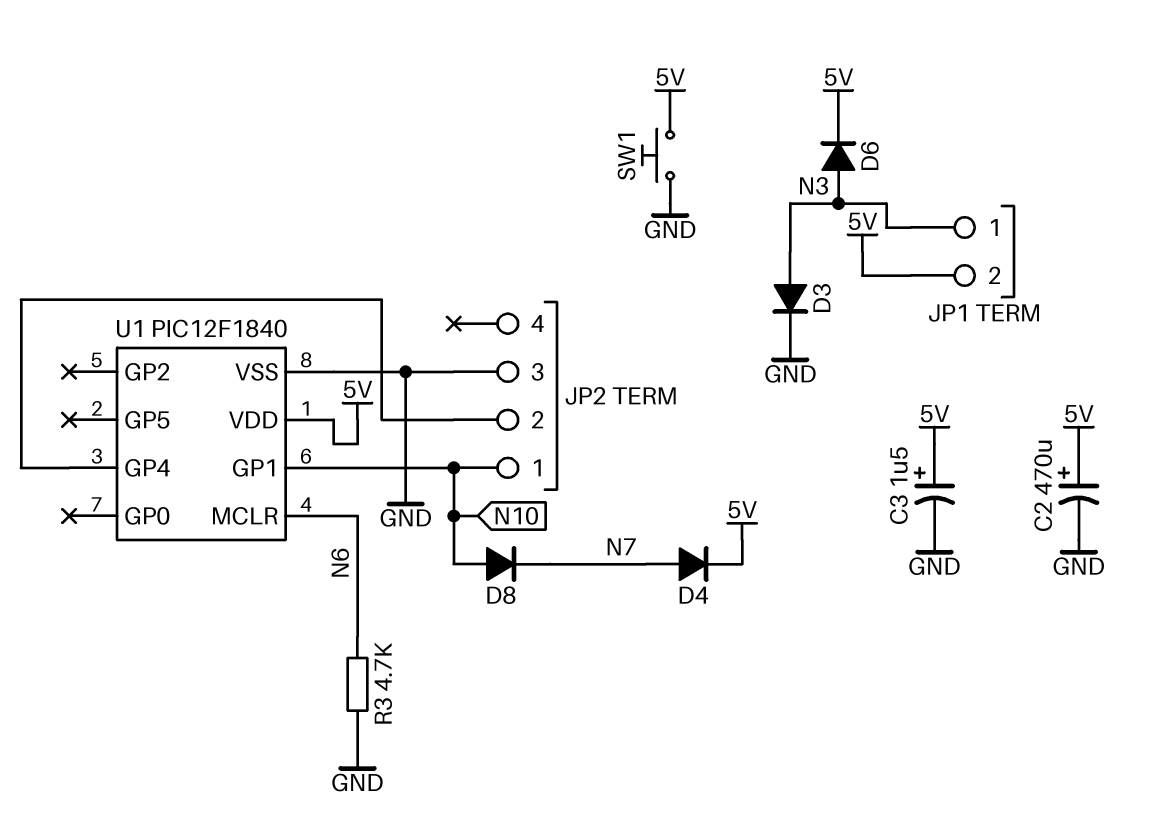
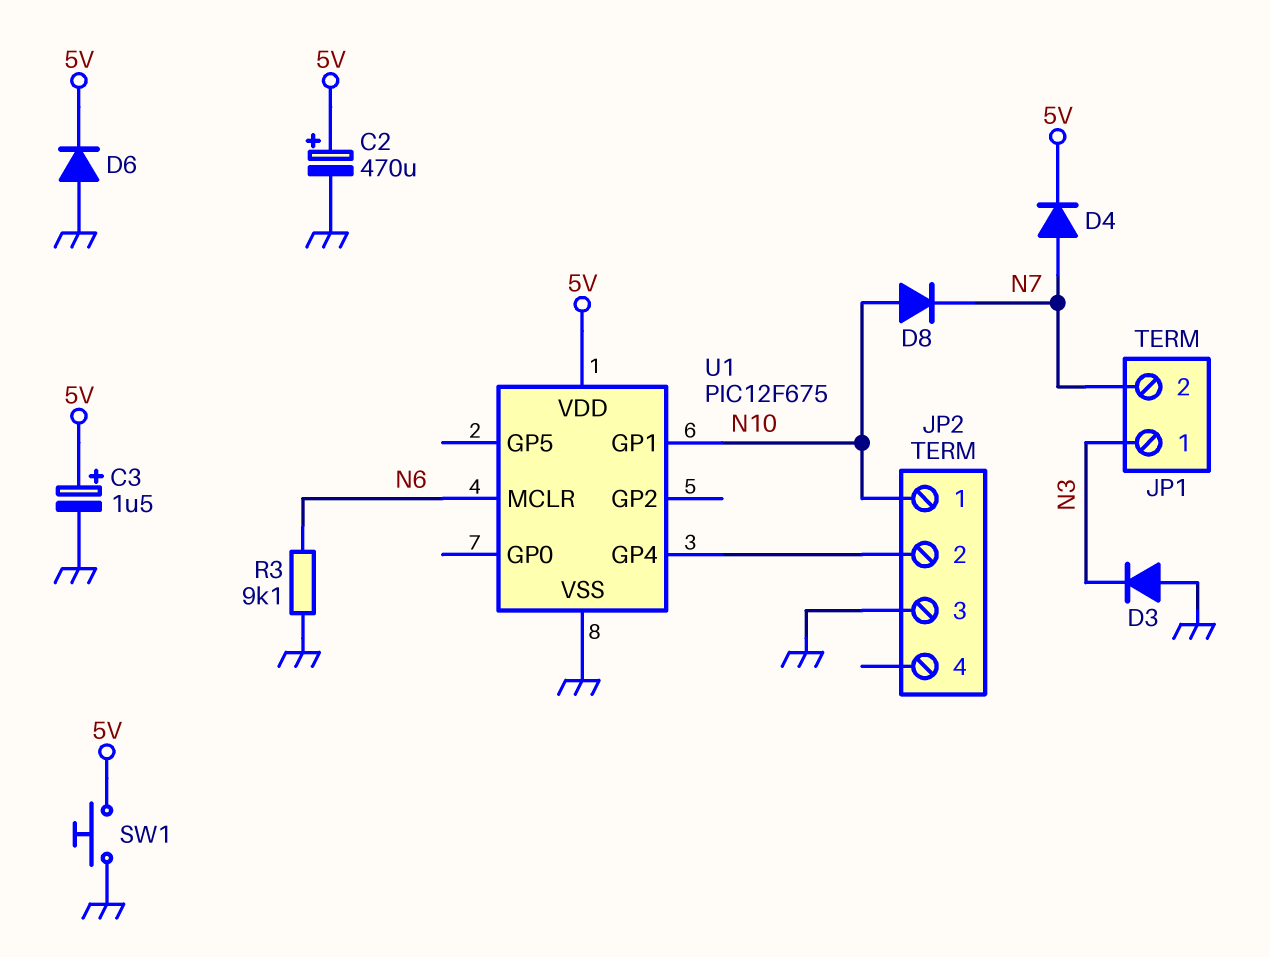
D3: diode (A N3, K GND) -> diode (A GND, K N3)
D6: diode (A N3, K 5V) -> diode (A GND, K 5V)
JP1 pin 2: 5V -> N7
R3: 4.7k (GND, N6) -> 9.1k (GND, N6)
U1: PIC12F1840 -> PIC12F675

